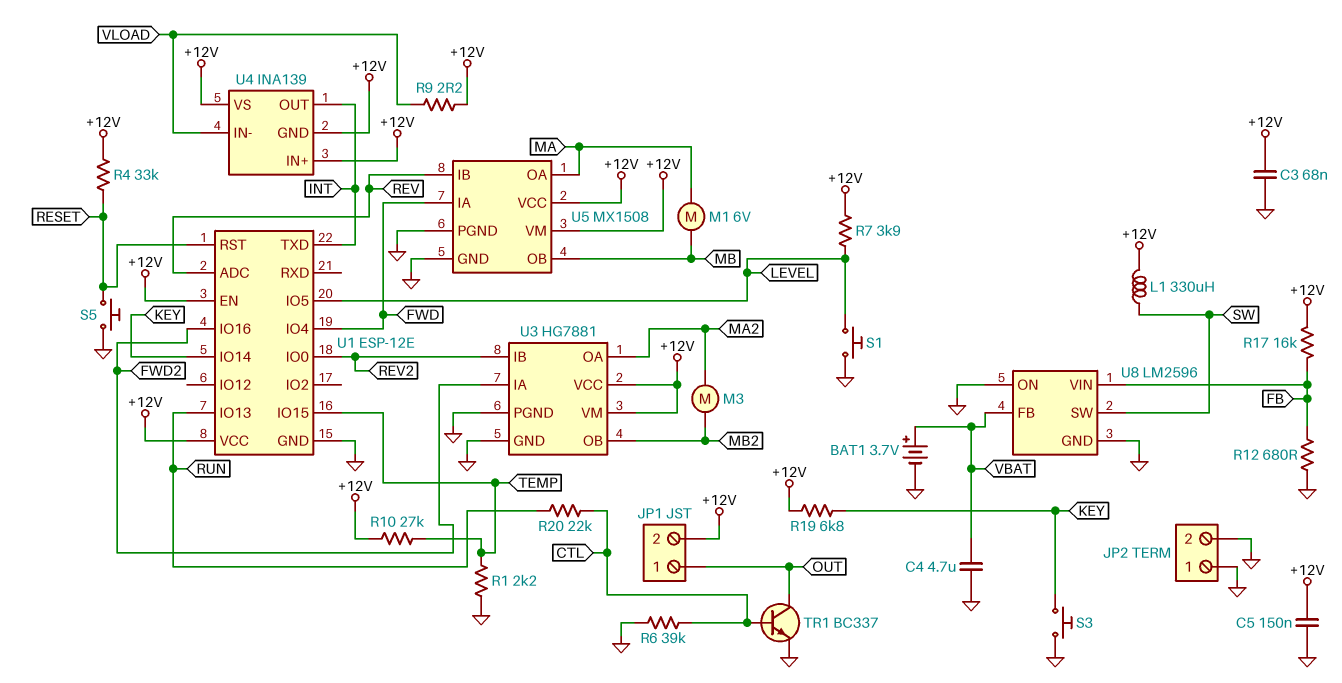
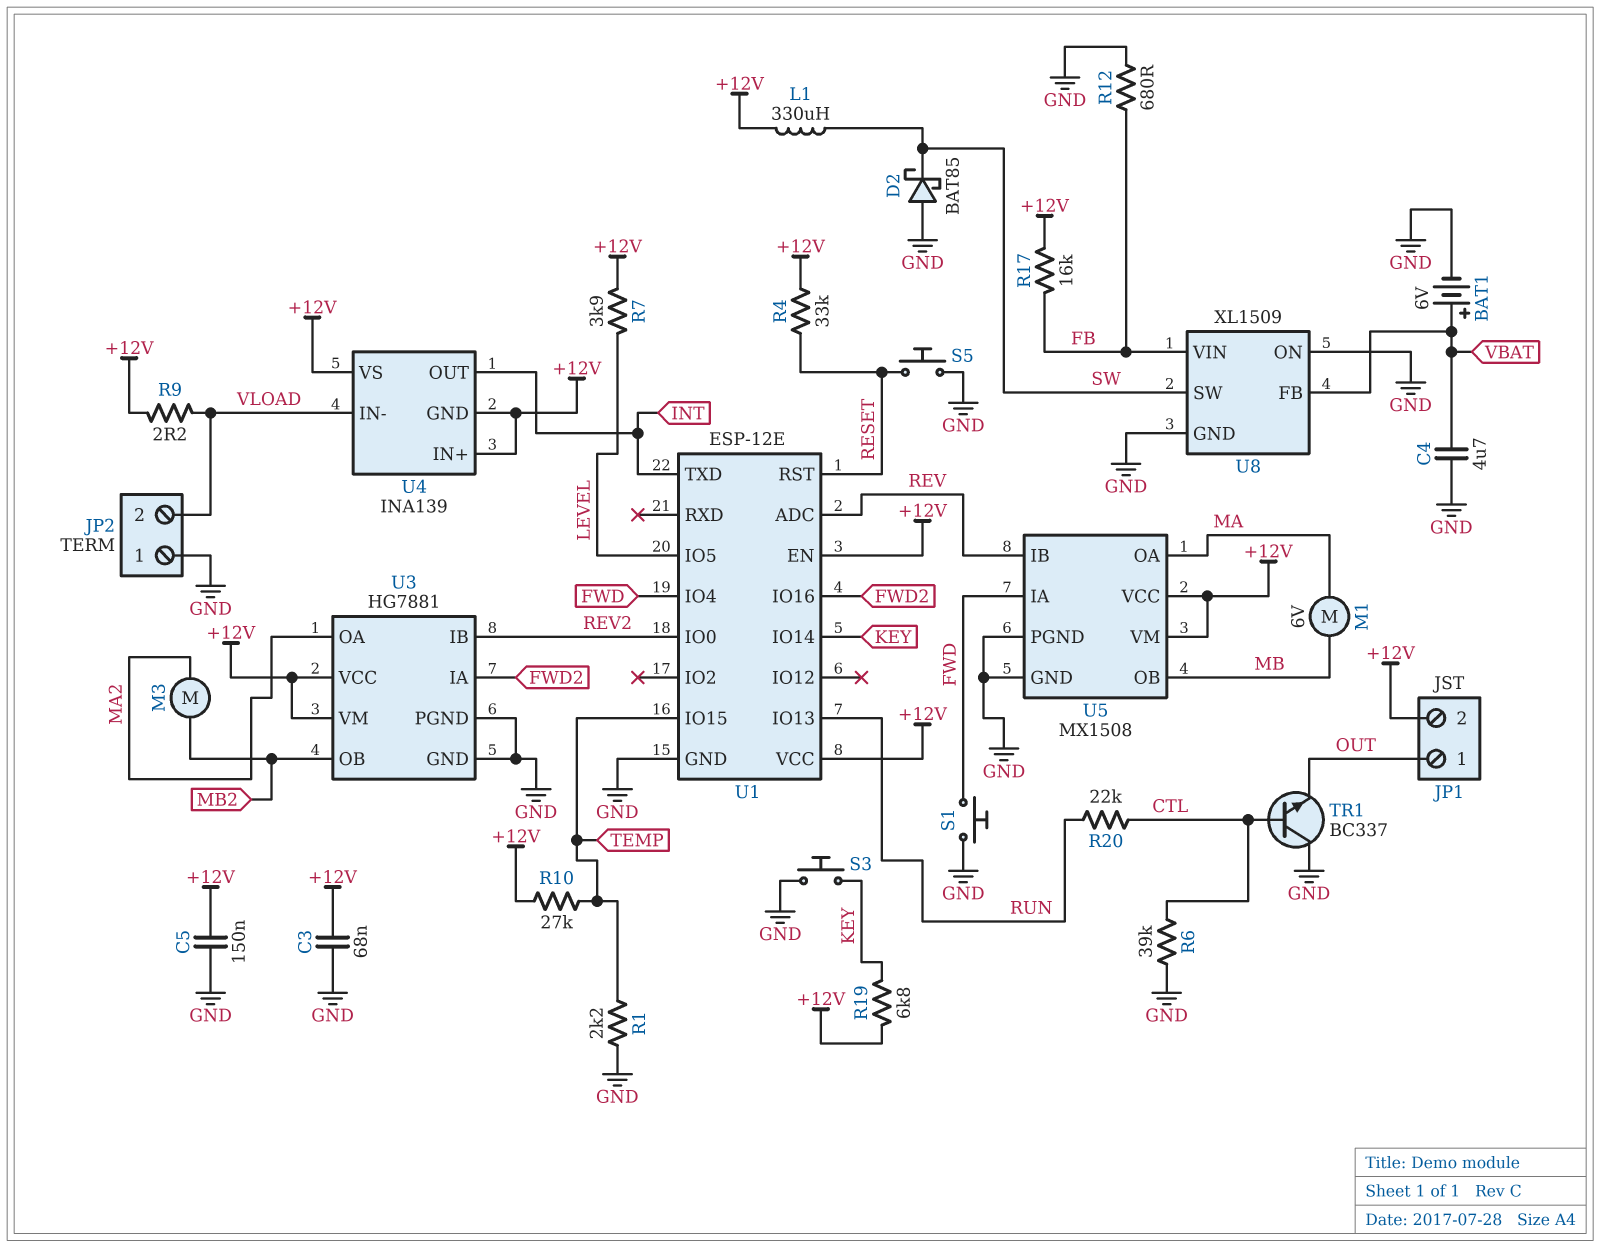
BAT1: 3.7V (plus VBAT, minus GND) -> 6V (plus VBAT, minus GND)
D2: none -> schottky BAT85 (A GND, K SW)
JP2 pin 2: GND -> VLOAD
S1: button (GND, LEVEL) -> button (FWD, GND)
TR1: NPN BC337 (B CTL, C OUT, E GND) -> NPN BC337 (B CTL, C GND, E OUT)
U8: LM2596 -> XL1509

